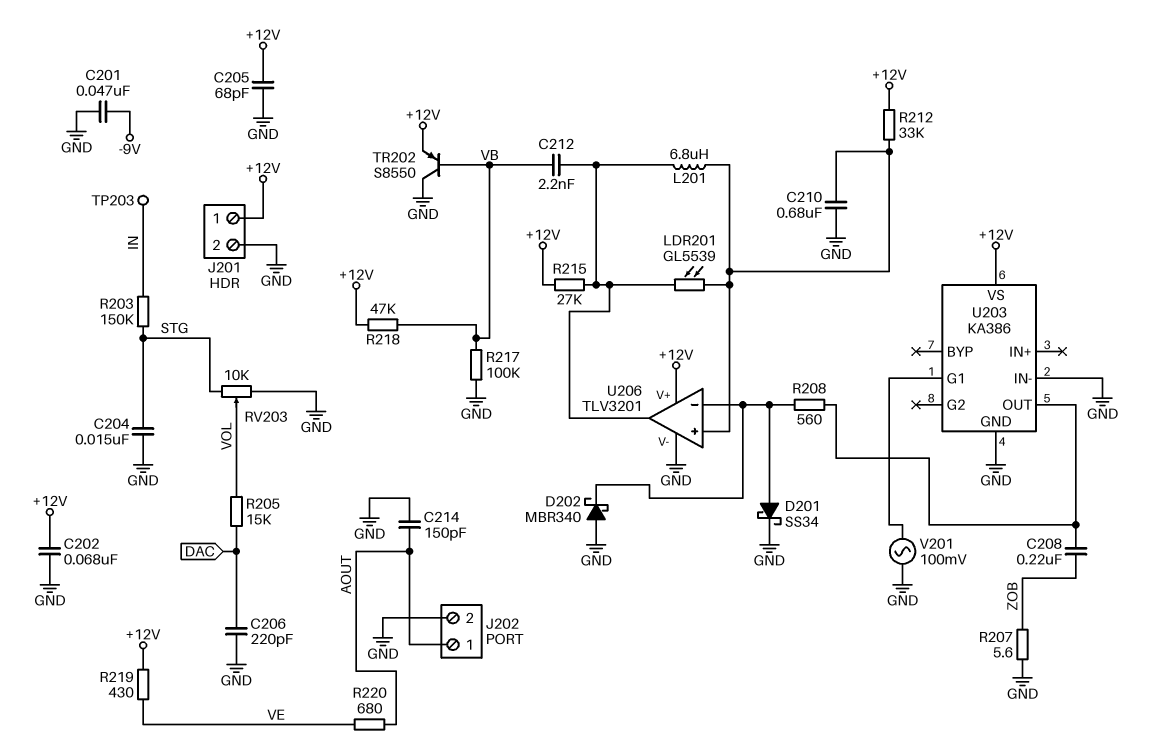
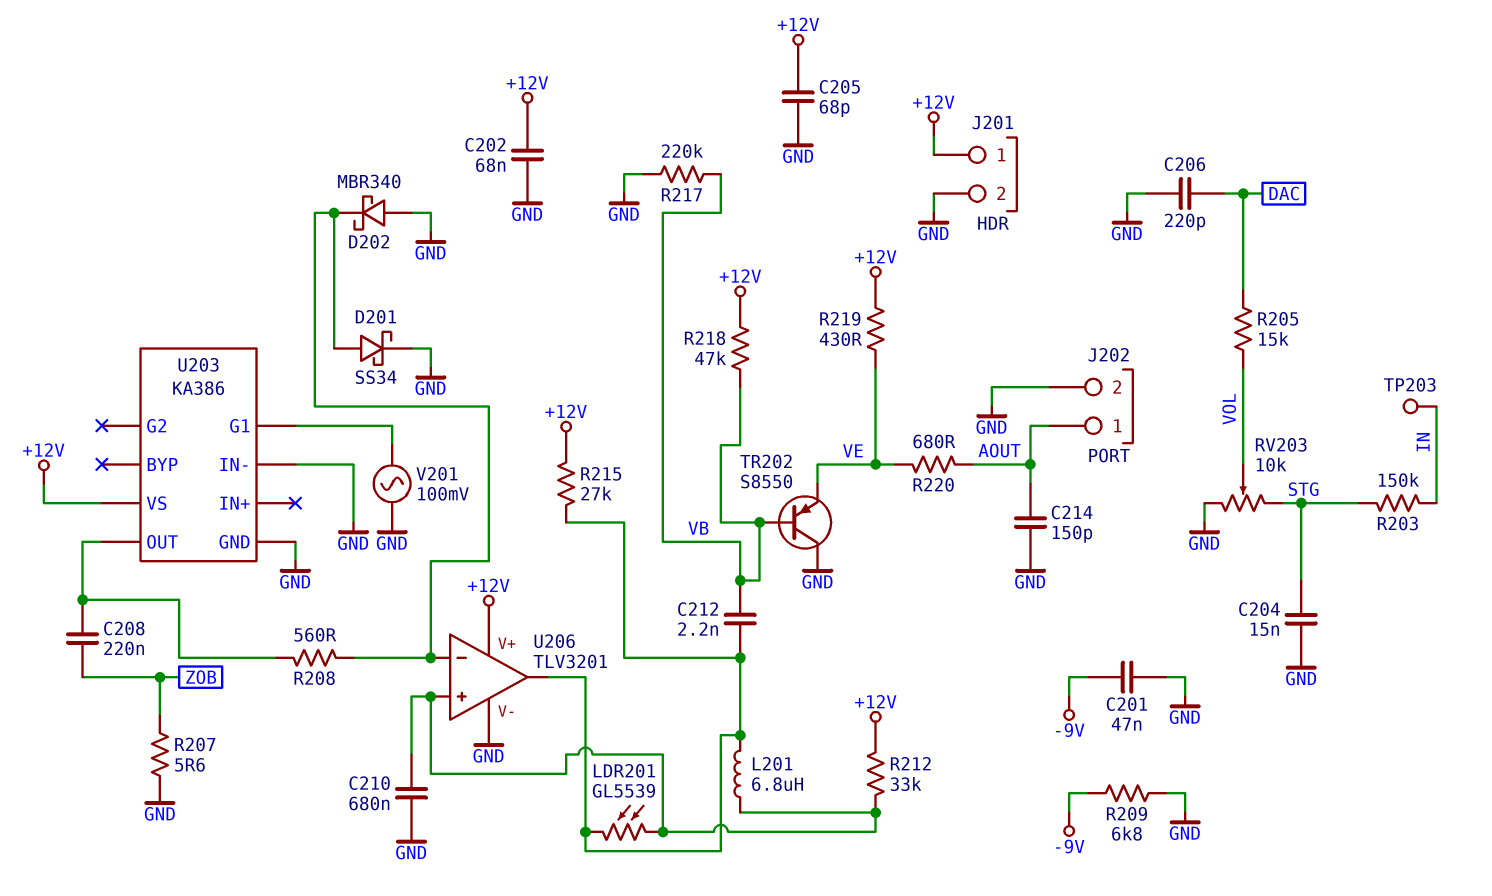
R209: none -> 6.8k (-9V, GND)
R217: 100k (GND, VB) -> 220k (GND, VB)
TR202: PNP S8550 (B VB, C GND, E +12V) -> PNP S8550 (B VB, C GND, E VE)

